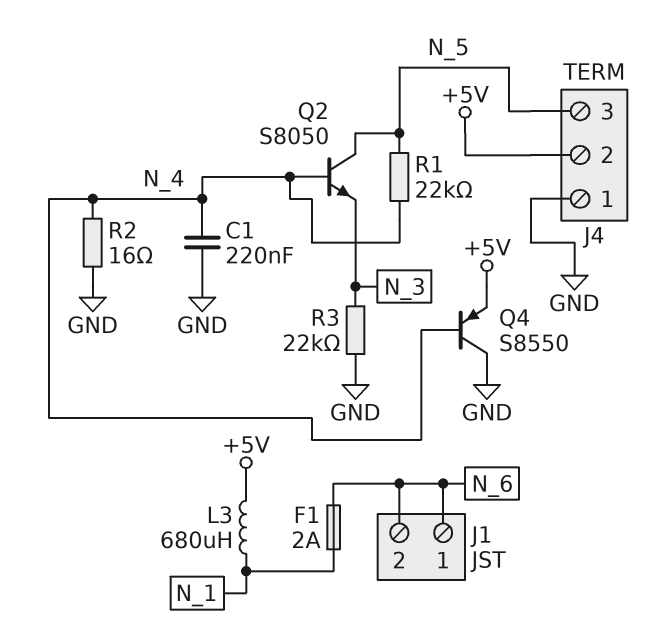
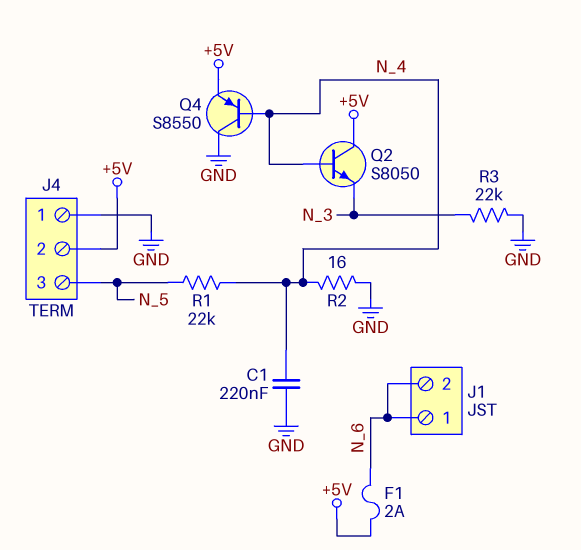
F1: 2A (N_1, N_6) -> 2A (+5V, N_6)
L3: 680uH (+5V, N_1) -> none
Q2: NPN S8050 (B N_4, C N_5, E N_3) -> NPN S8050 (B N_4, C +5V, E N_3)

